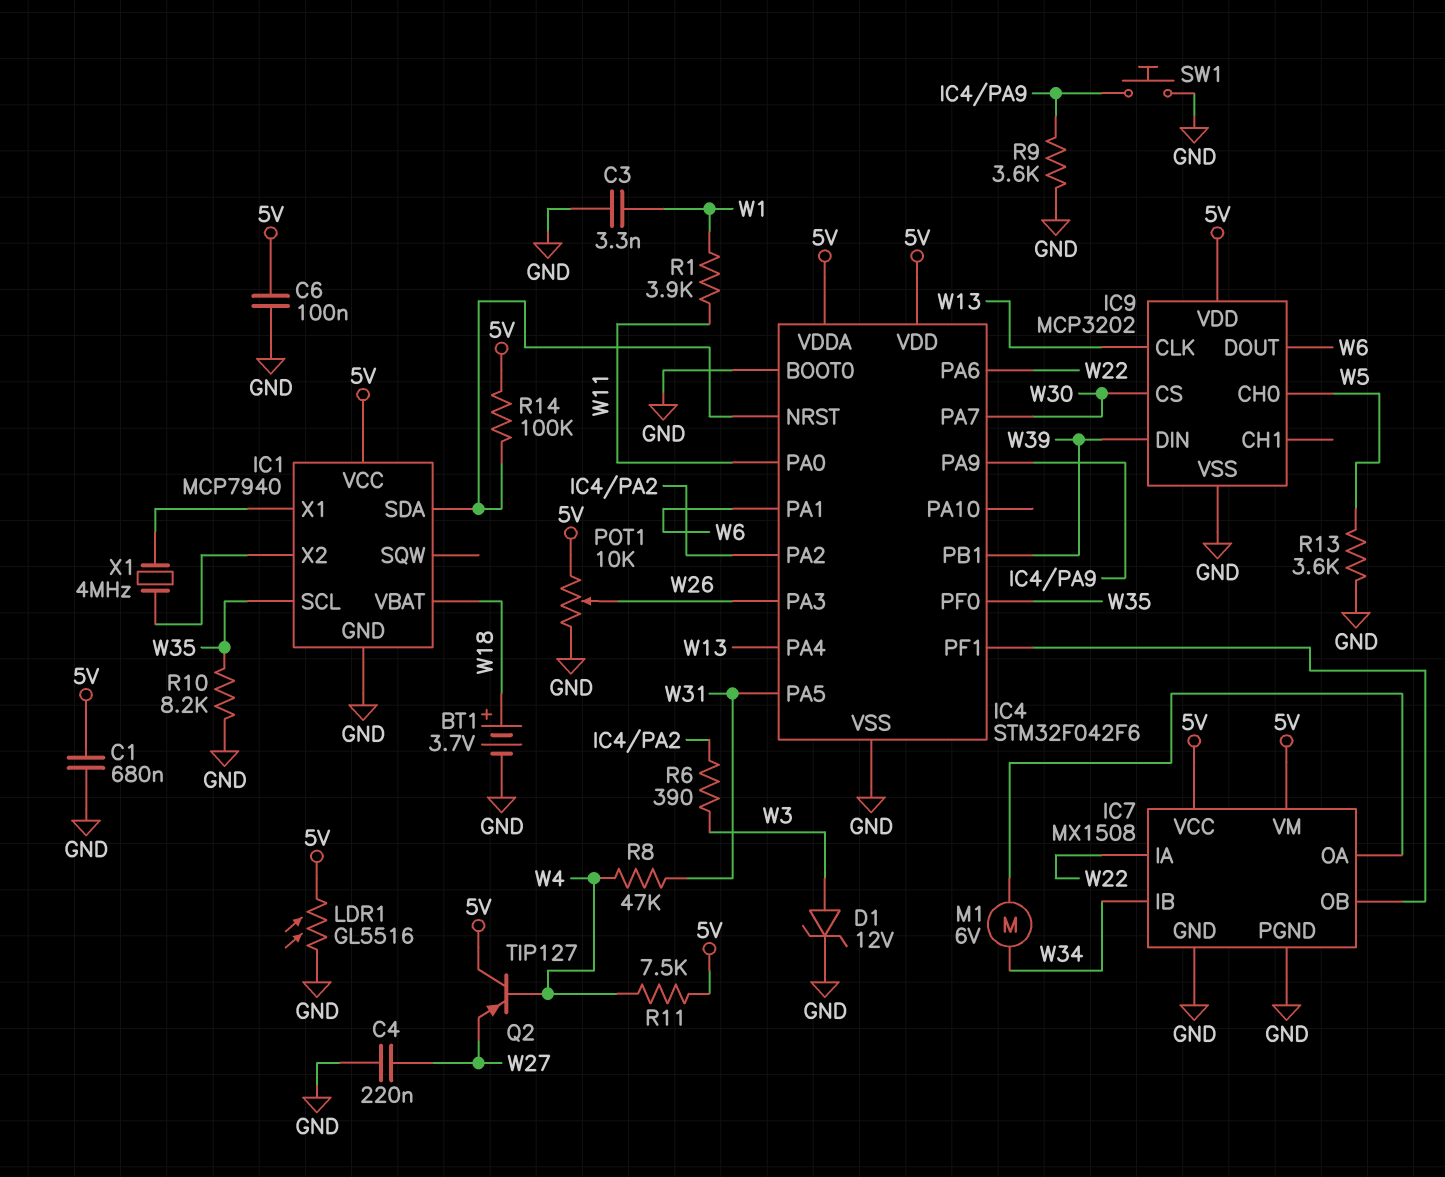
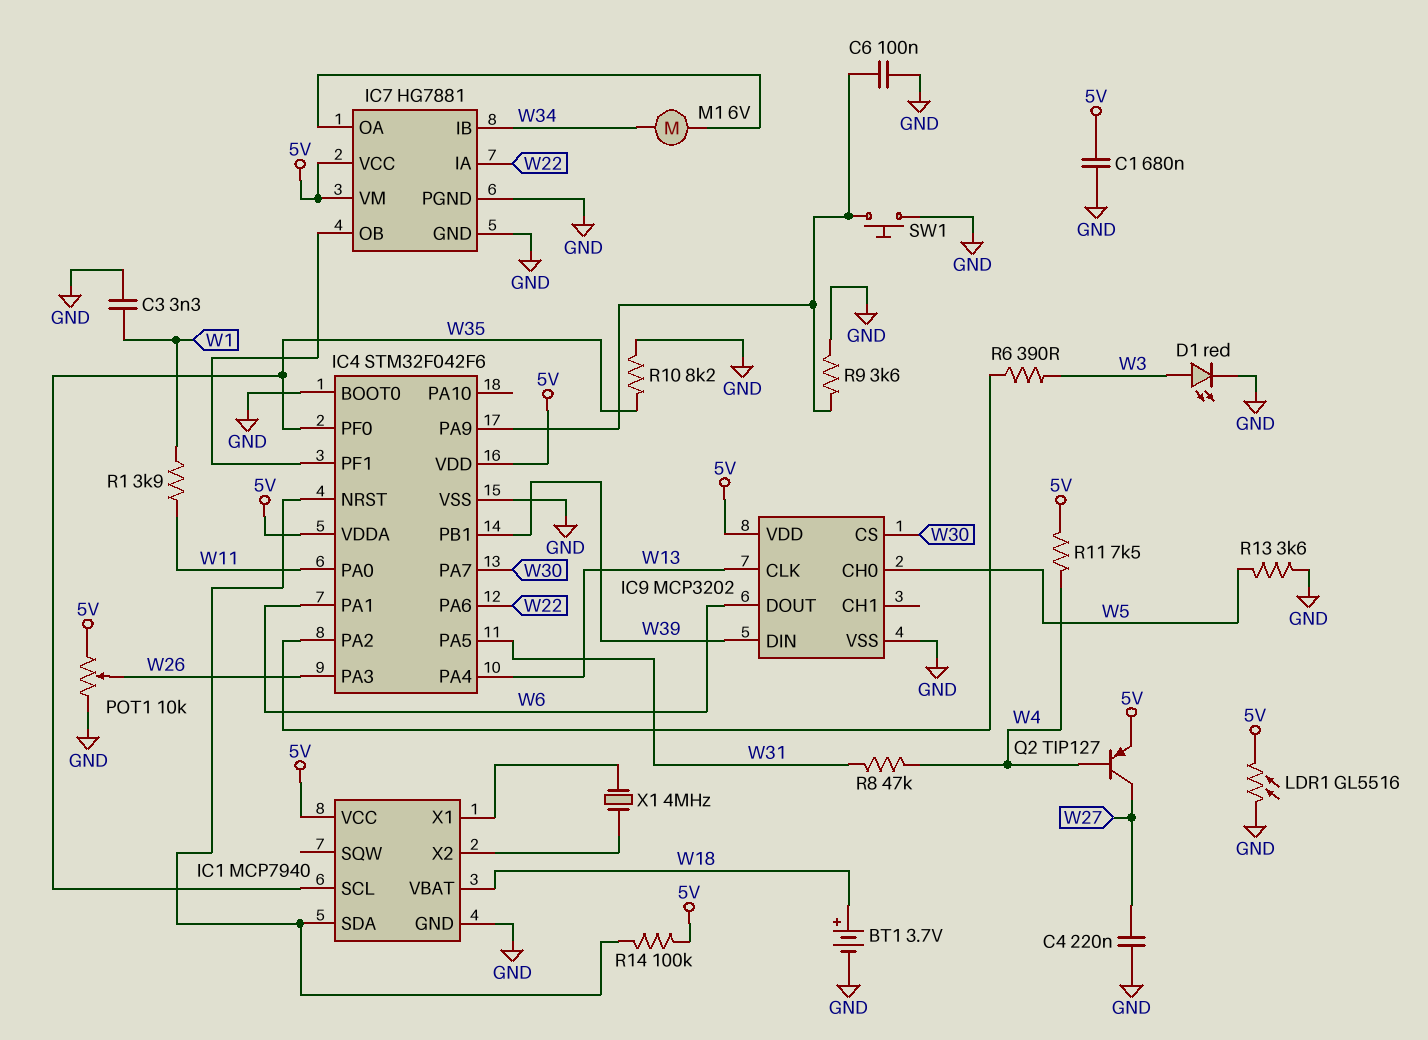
C6: 100nF (5V, GND) -> 100nF (GND, IC4/PA9)
D1: zener 12V (A W3, K GND) -> LED red (A W3, K GND)
IC7: MX1508 -> HG7881
Q2: PNP TIP127 (B W4, C 5V, E W27) -> PNP TIP127 (B W4, C W27, E 5V)

